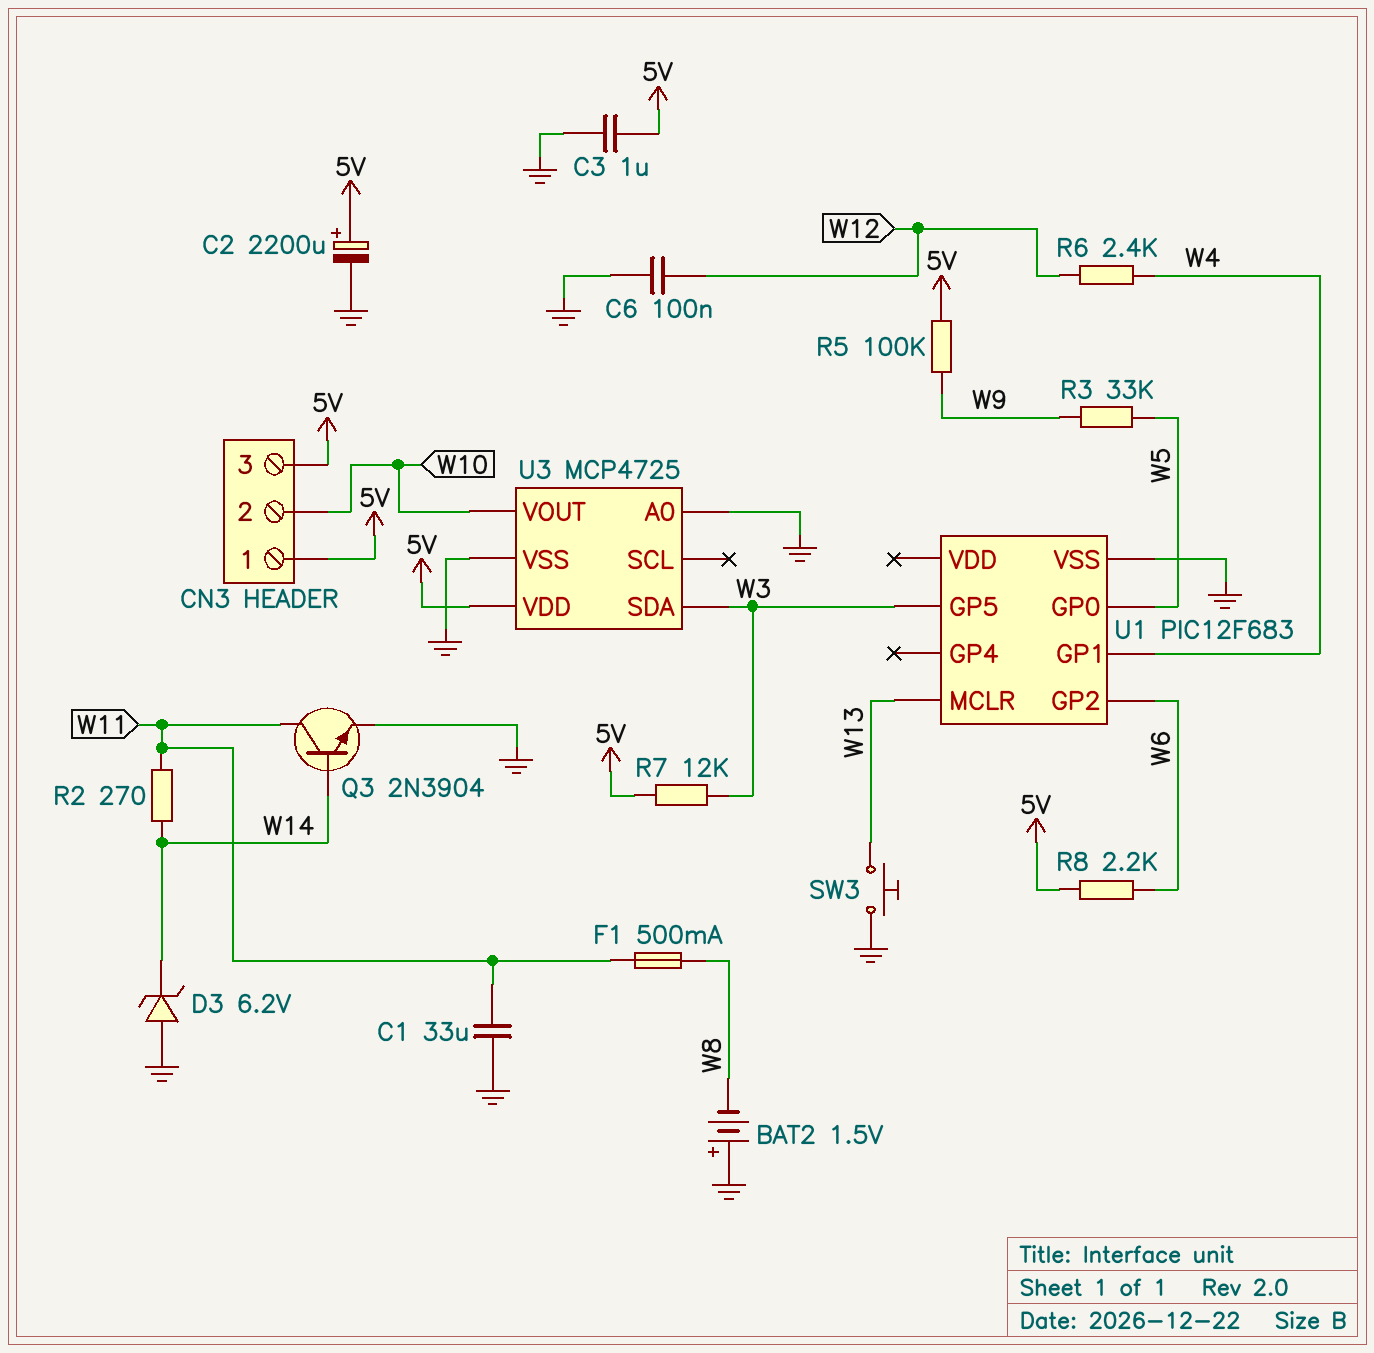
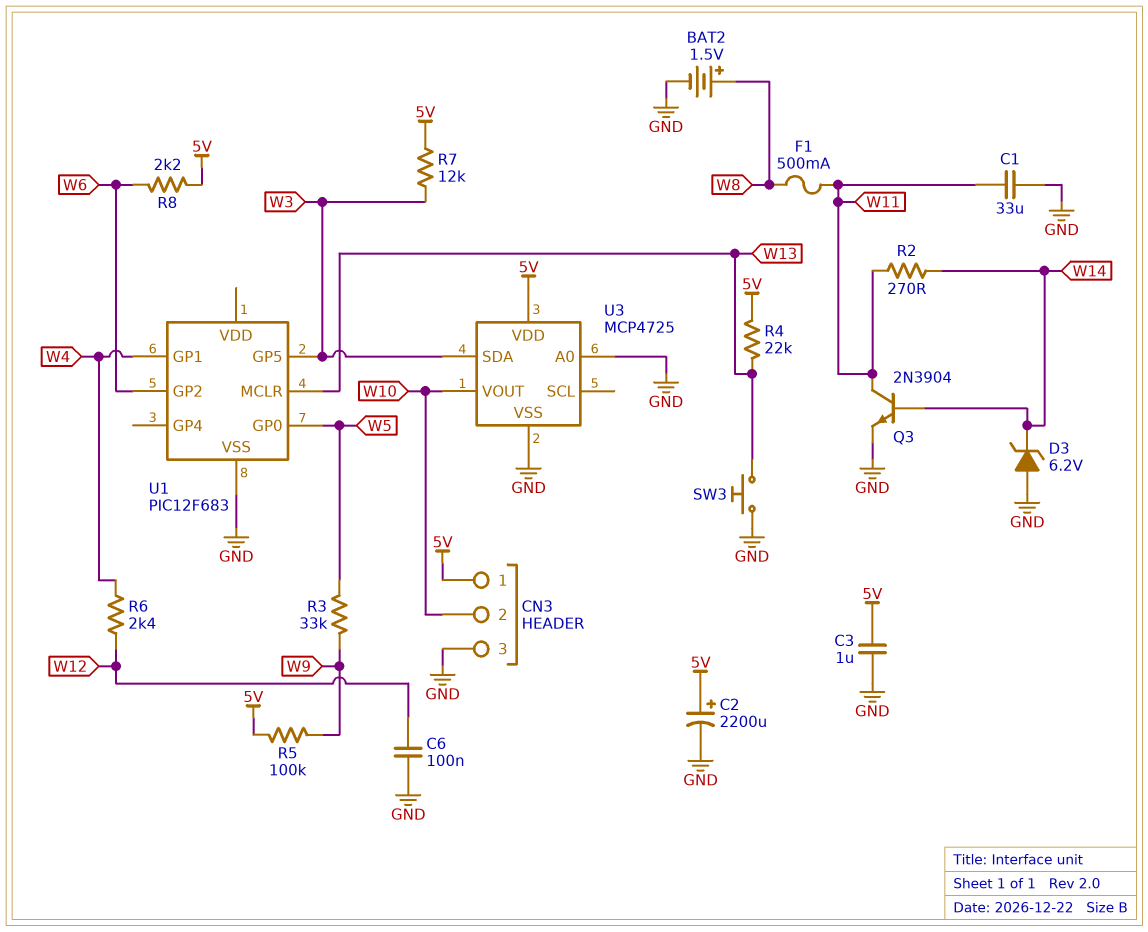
BAT2: 1.5V (plus GND, minus W8) -> 1.5V (plus W8, minus GND)
CN3 pin 3: 5V -> GND
R4: none -> 22k (5V, W13)

